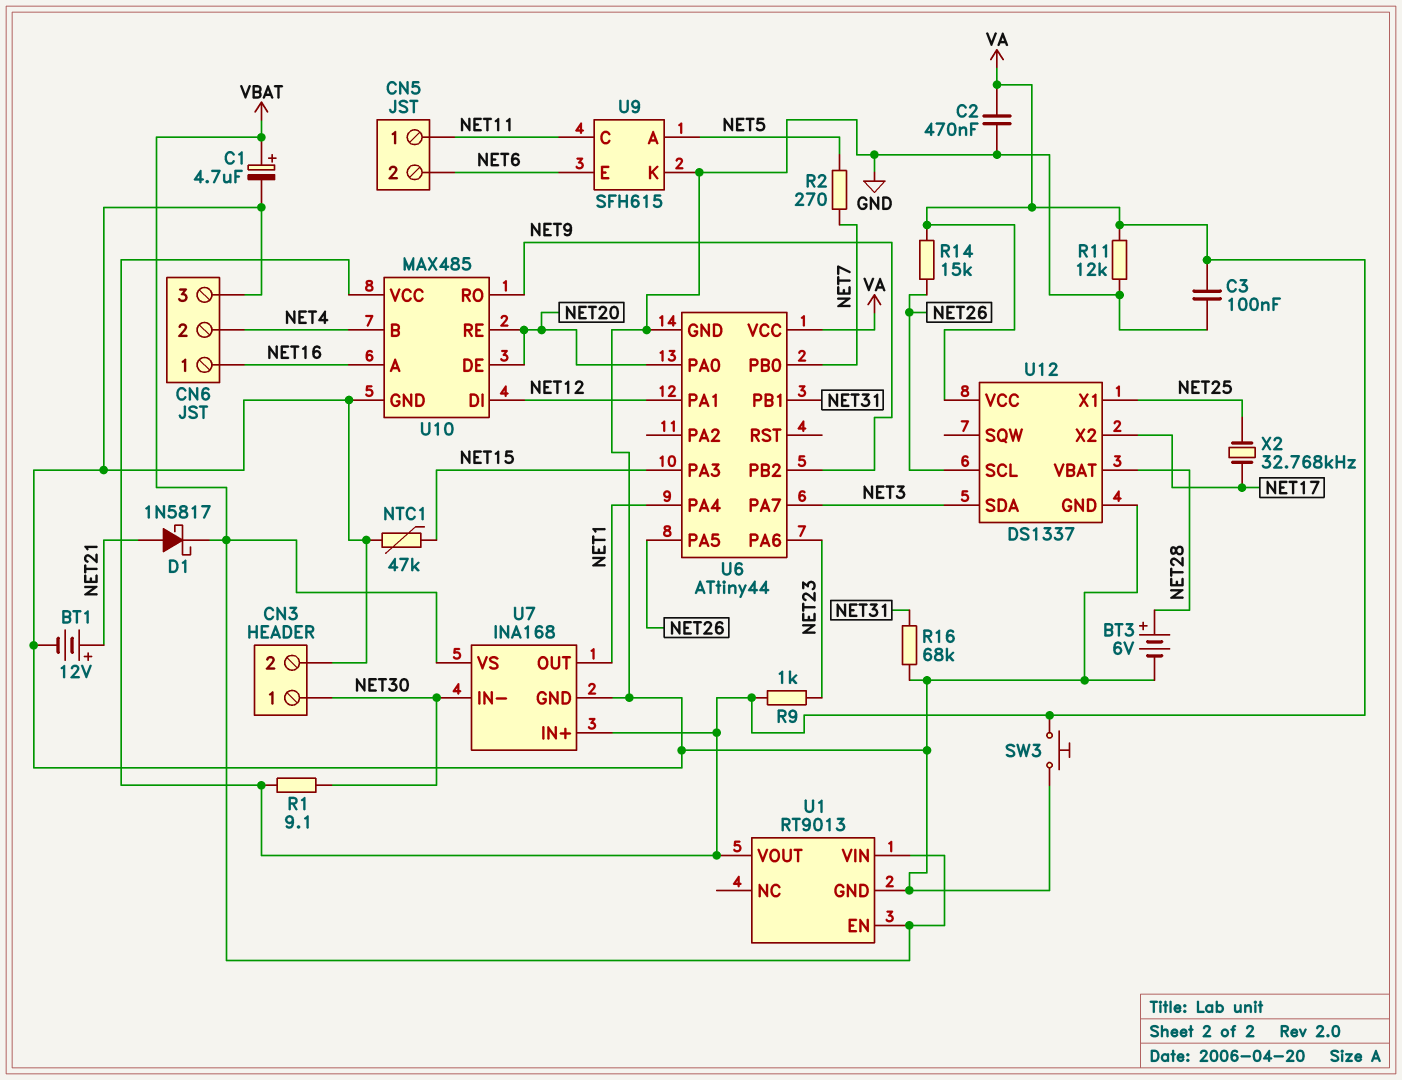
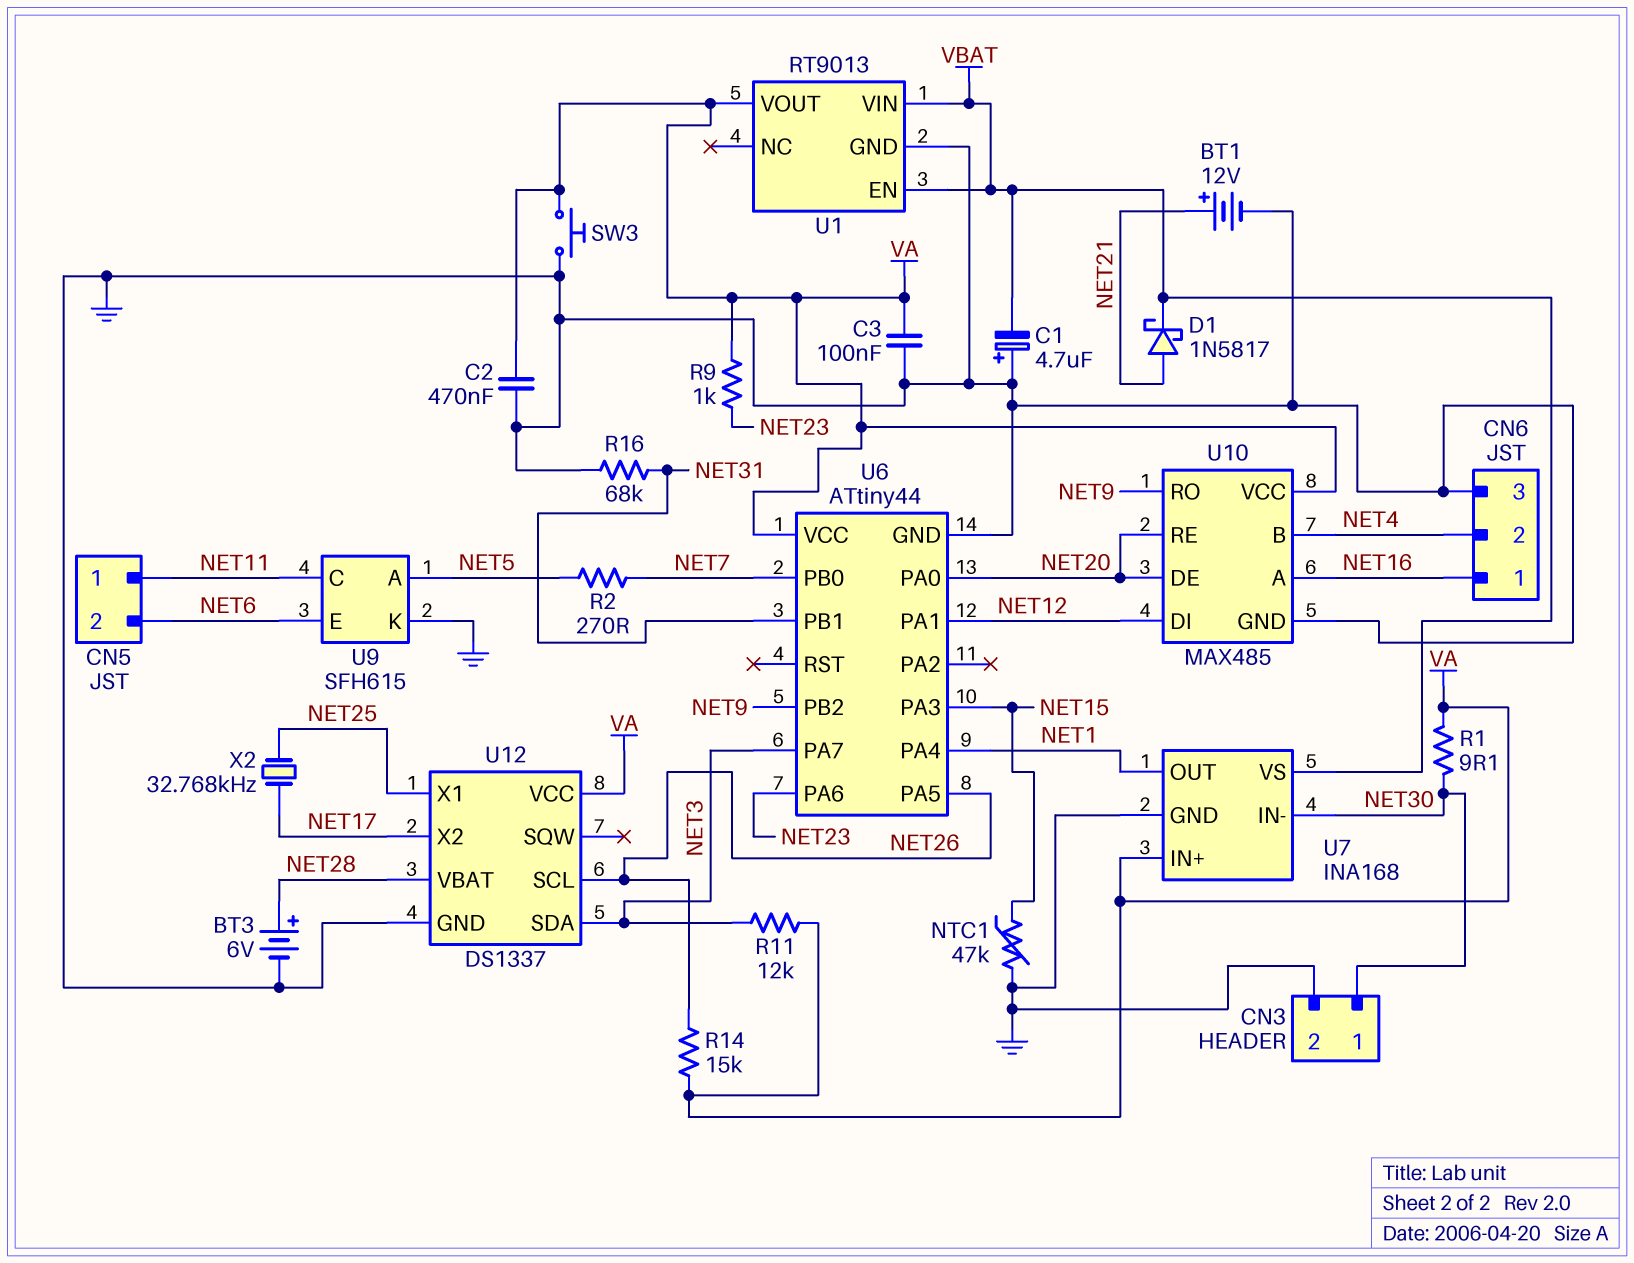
C1: 4.7uF (plus VBAT, minus GND) -> 4.7uF (plus GND, minus VBAT)
R11: 12k (GND, VA) -> 12k (NET3, VA)

